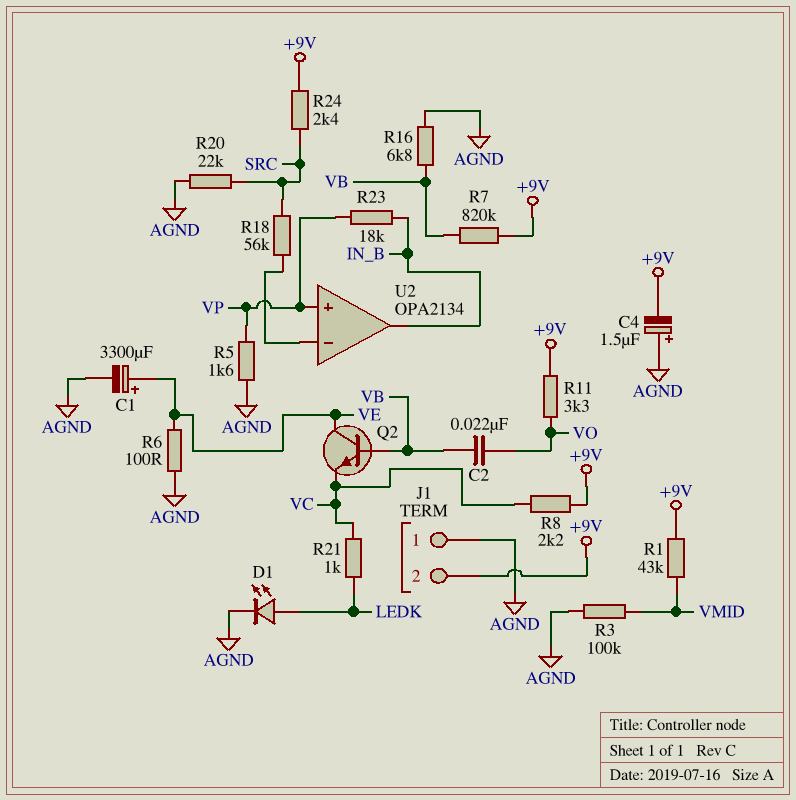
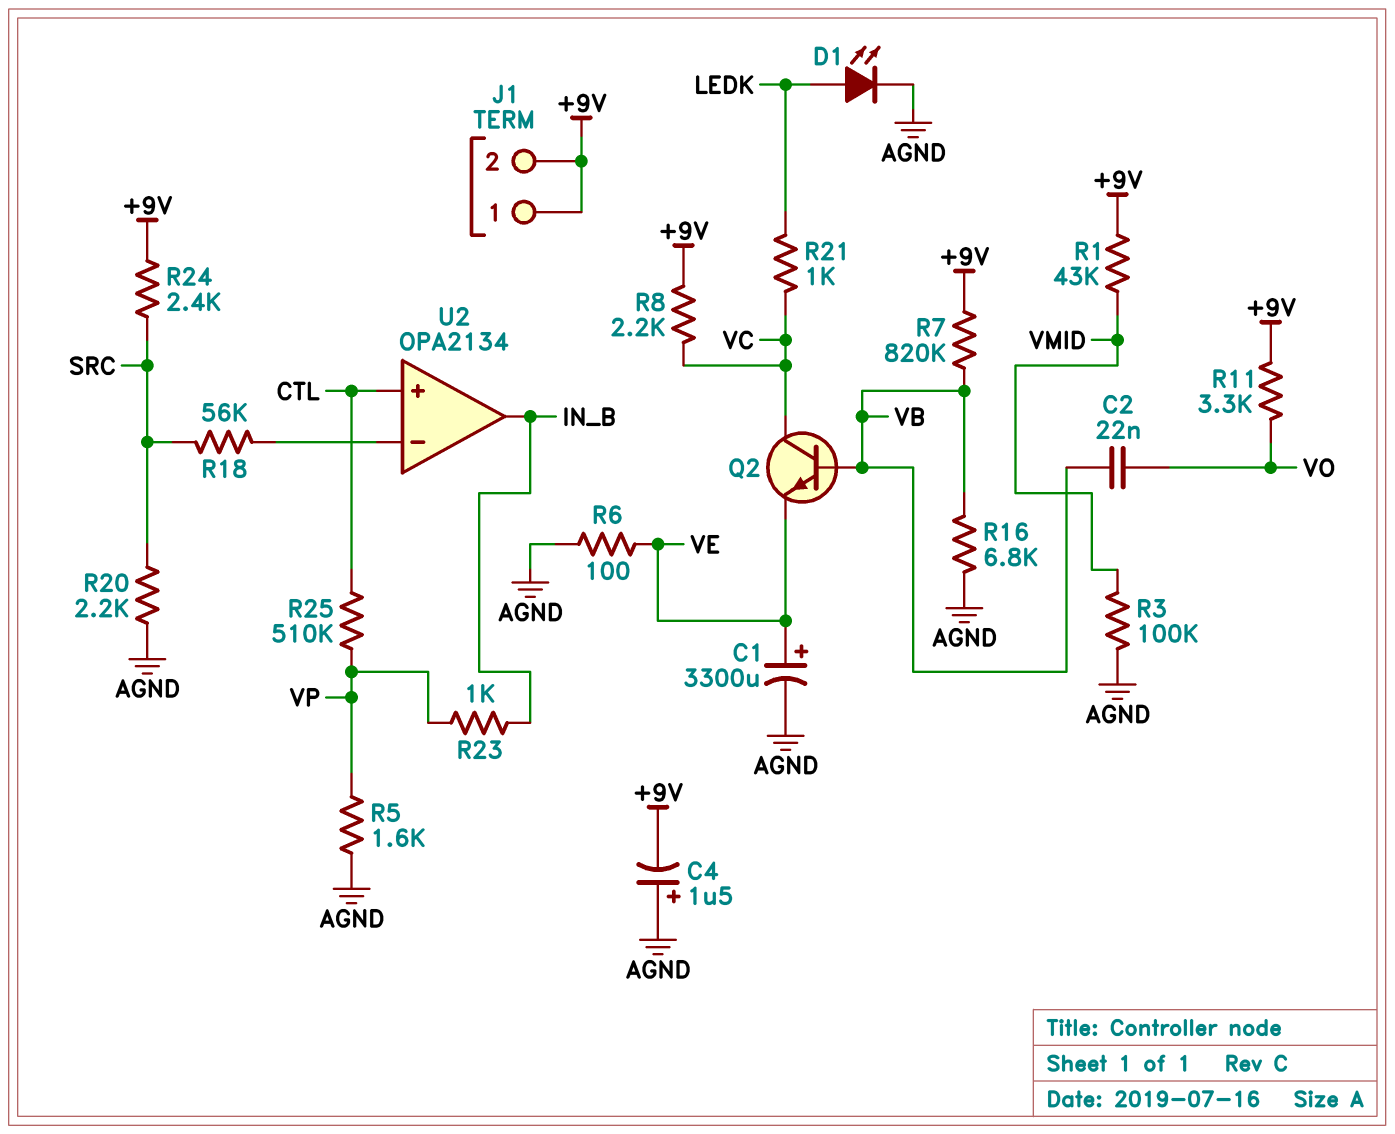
J1 pin 1: AGND -> +9V
Q2: NPN (B VB, C VE, E VC) -> NPN (B VB, C VC, E VE)
R20: 22k (AGND, SRC) -> 2.2k (AGND, SRC)
R23: 18k (IN_B, VP) -> 1k (IN_B, VP)
R25: none -> 510k (CTL, VP)
U2 pin in+: VP -> CTL

